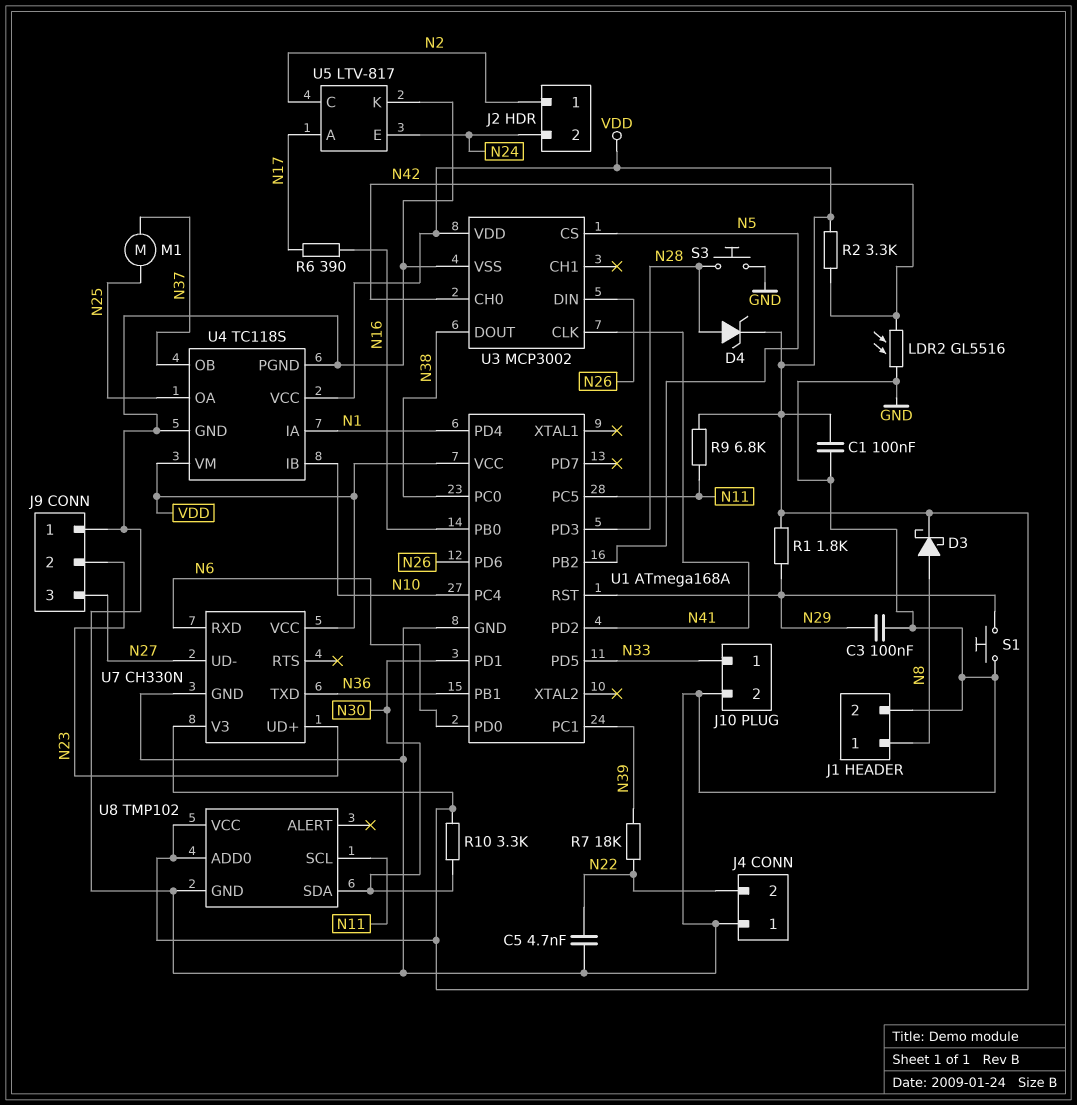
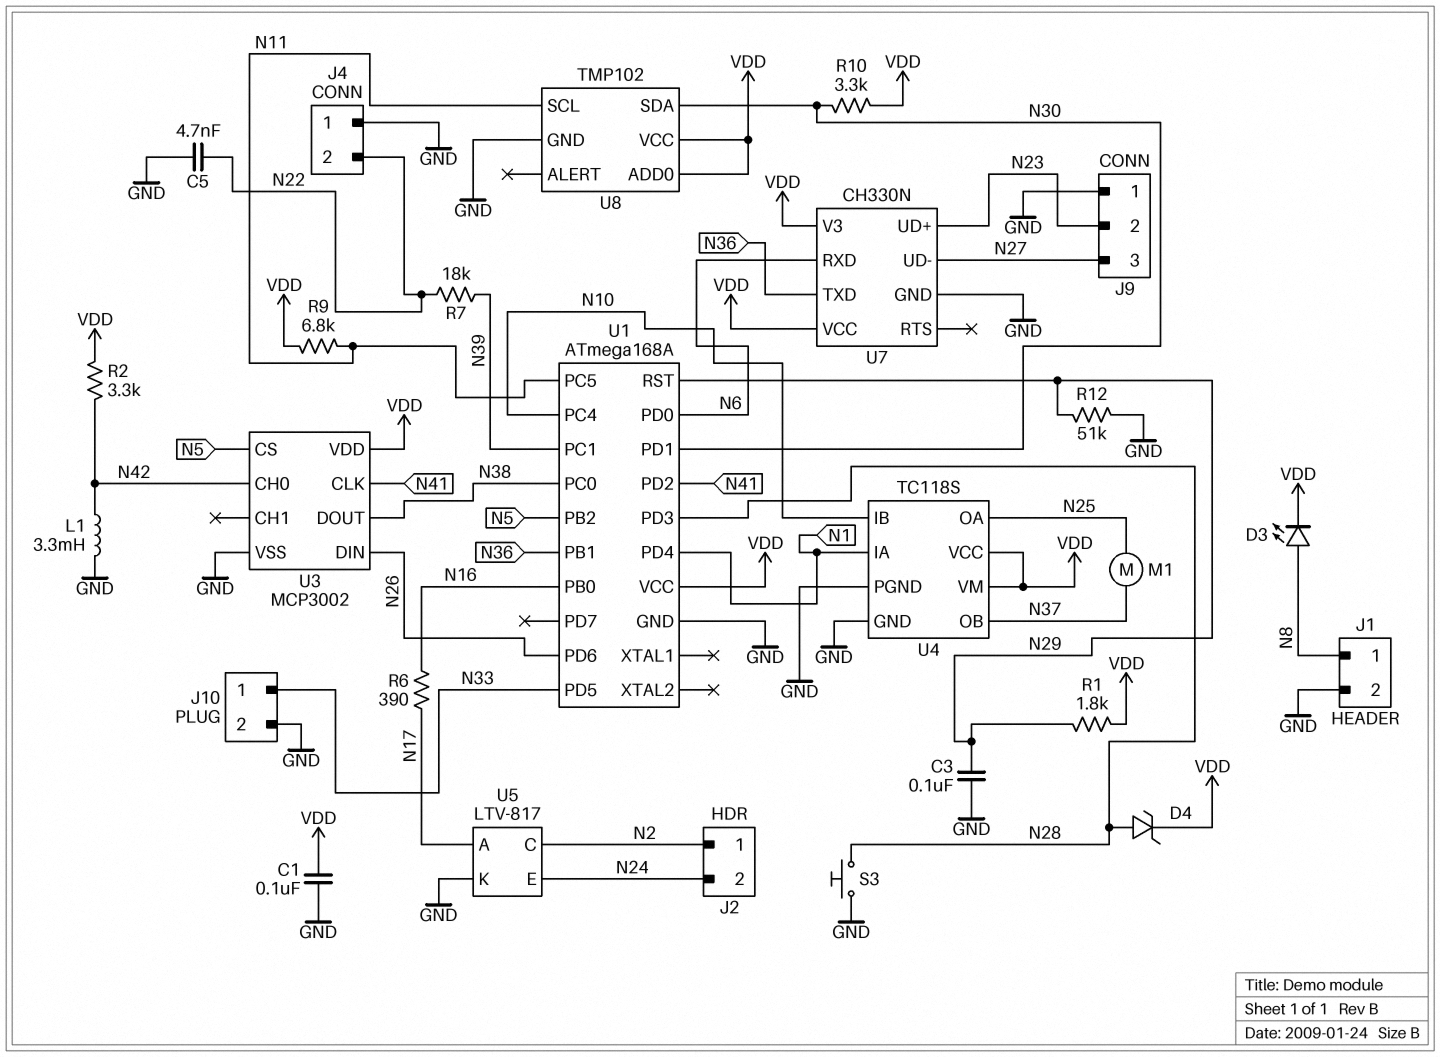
D3: schottky (A N8, K VDD) -> LED (A N8, K VDD)
L1: none -> 3.3mH (GND, N42)
LDR2: GL5516 (GND, N42) -> none
R12: none -> 51k (GND, N29)
S1: button (GND, N29) -> none

